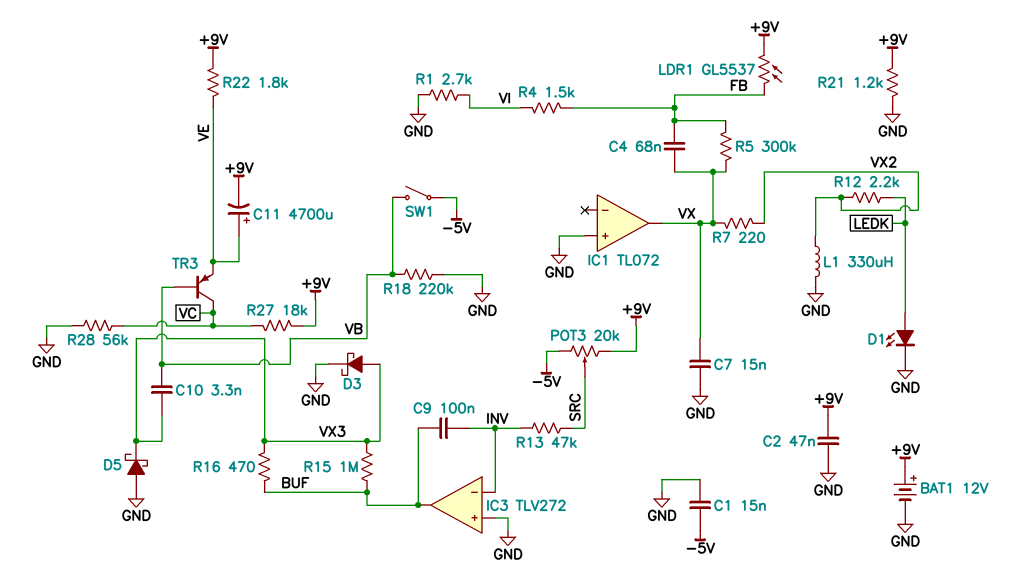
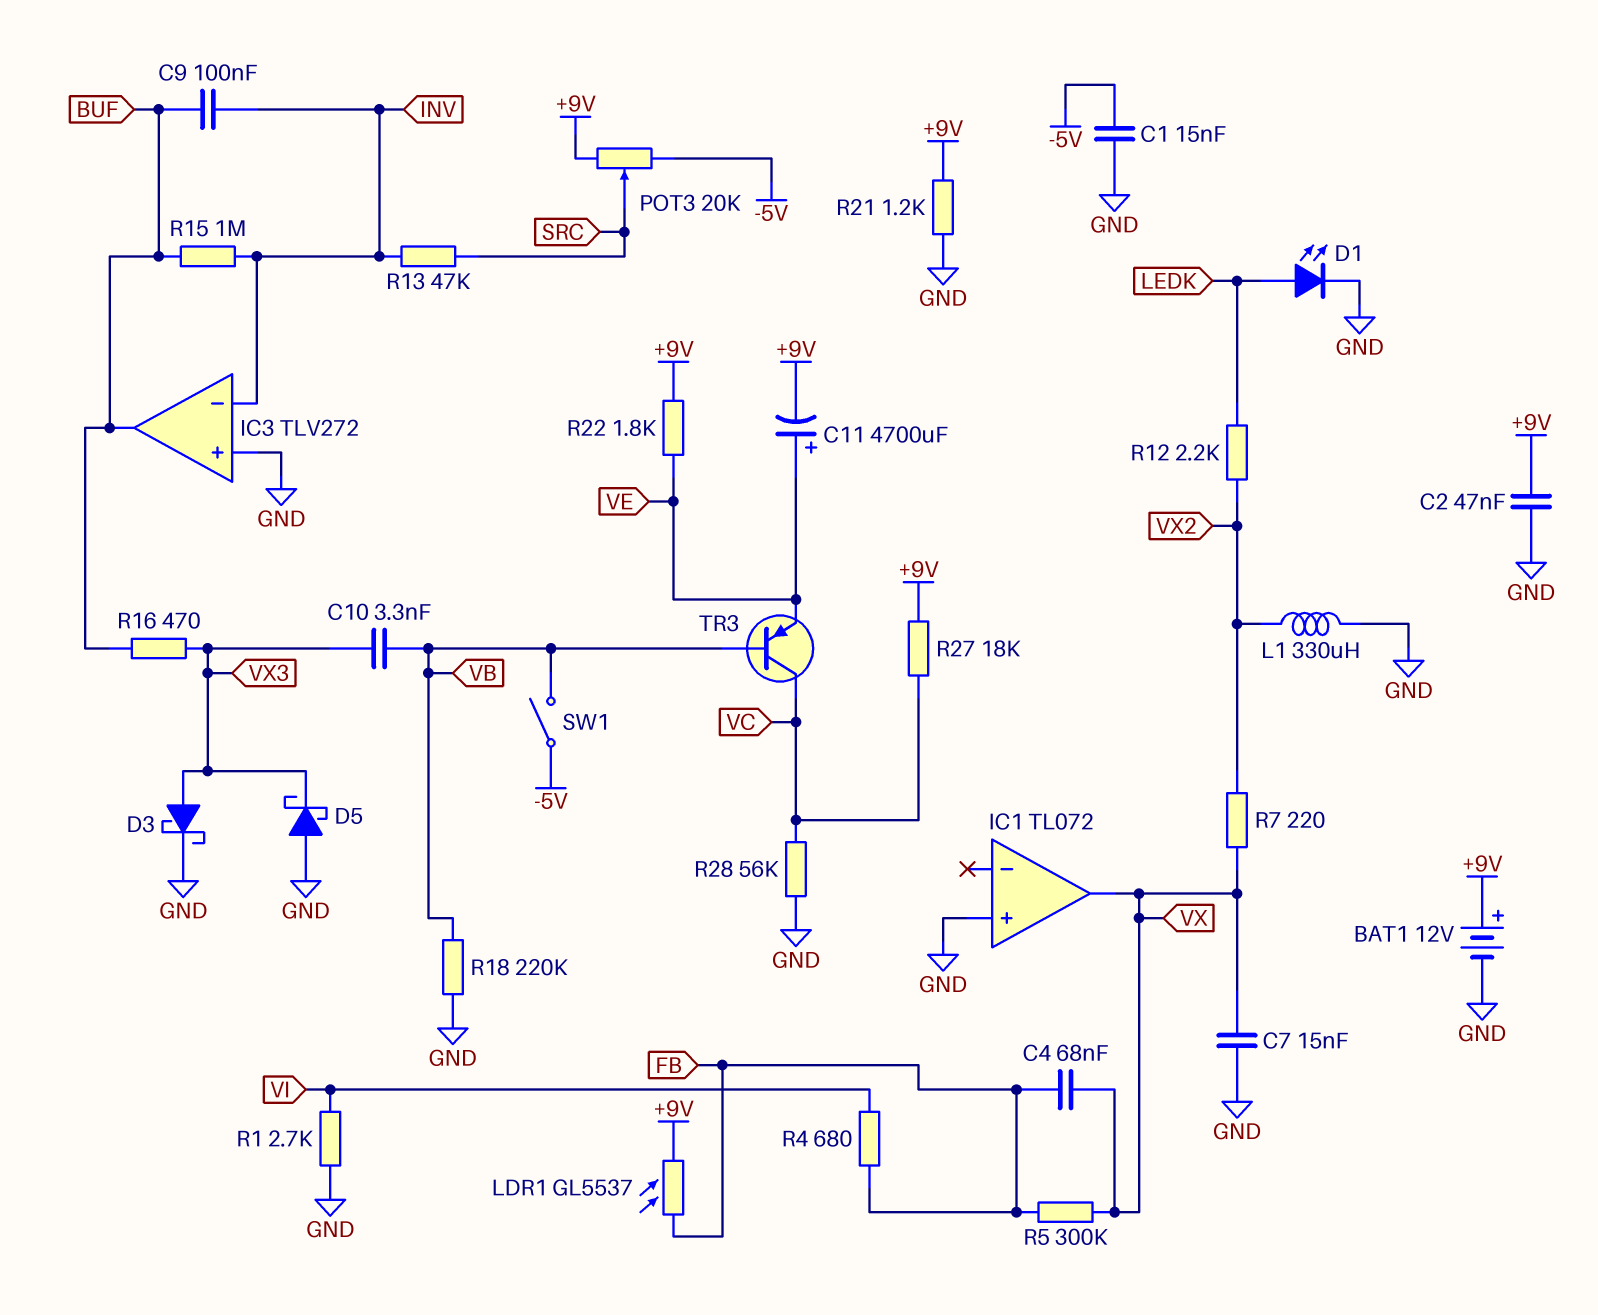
R4: 1.5k (FB, VI) -> 680 (FB, VI)
R15: 1M (BUF, VX3) -> 1M (BUF, INV)

